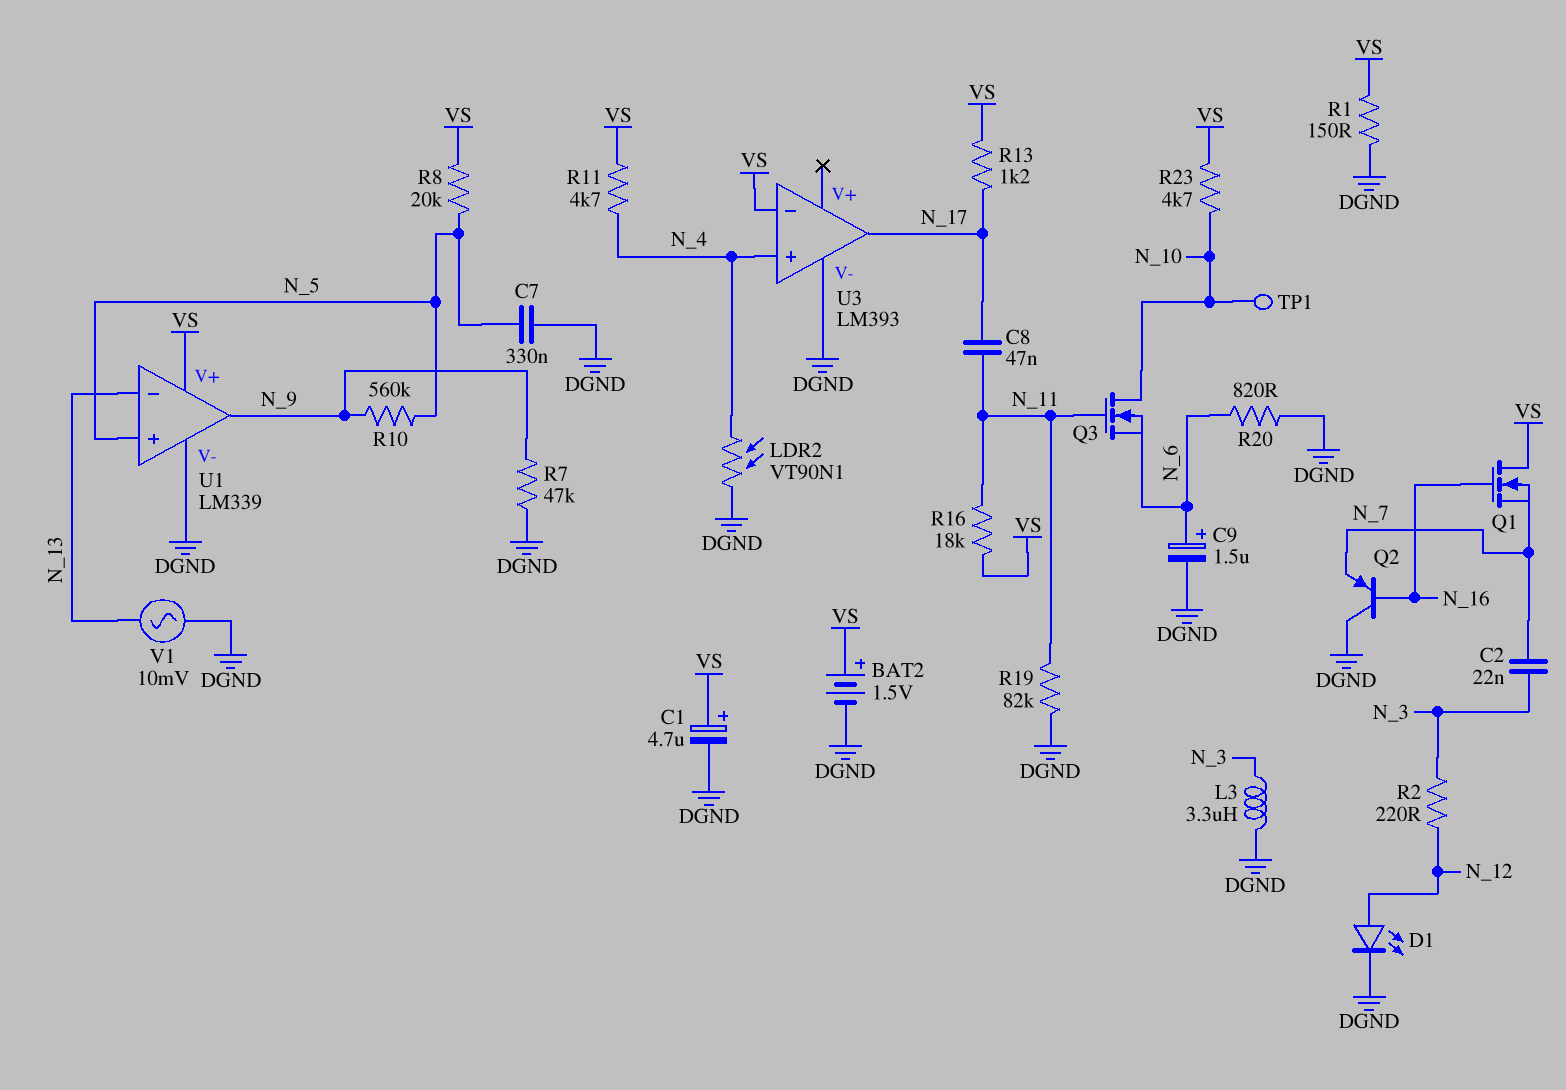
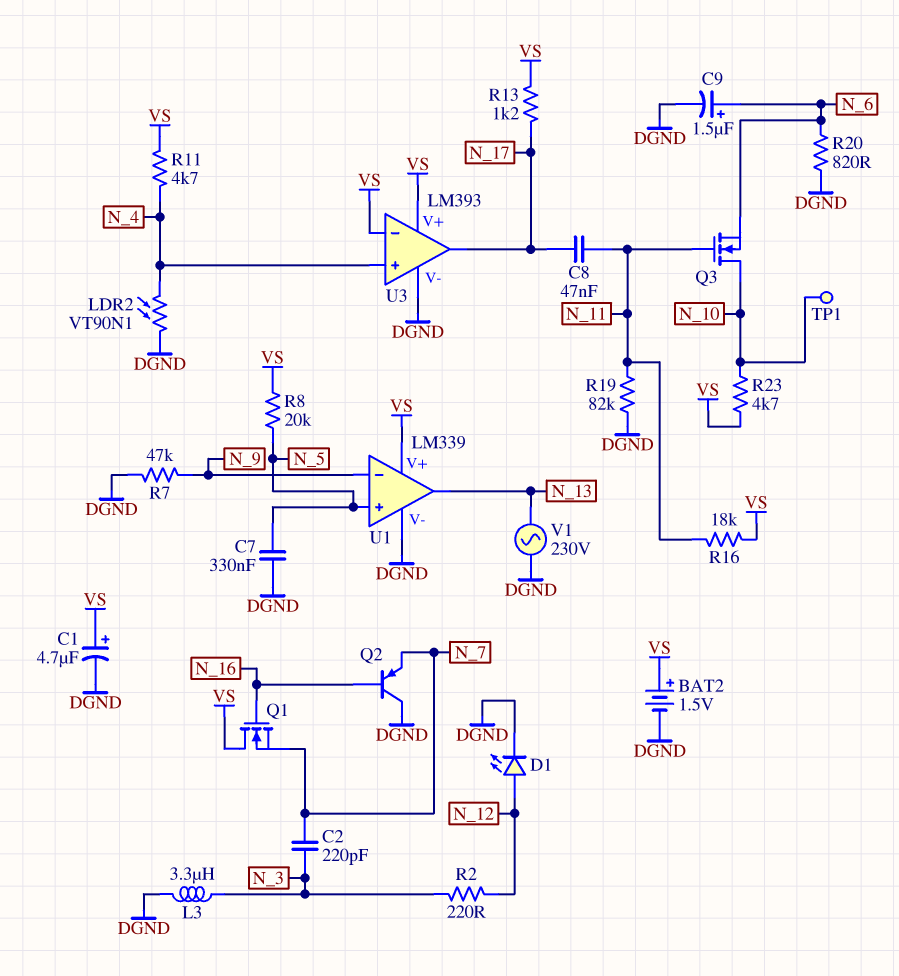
C2: 22nF (N_3, N_7) -> 220pF (N_3, N_7)
R1: 150 (DGND, VS) -> none
R10: 560k (N_5, N_9) -> none
U1 pin in-: N_13 -> N_9
U1 pin out: N_9 -> N_13
U3 pin V+: none -> VS
V1: AC 10mV (DGND, N_13) -> AC 230V (DGND, N_13)

